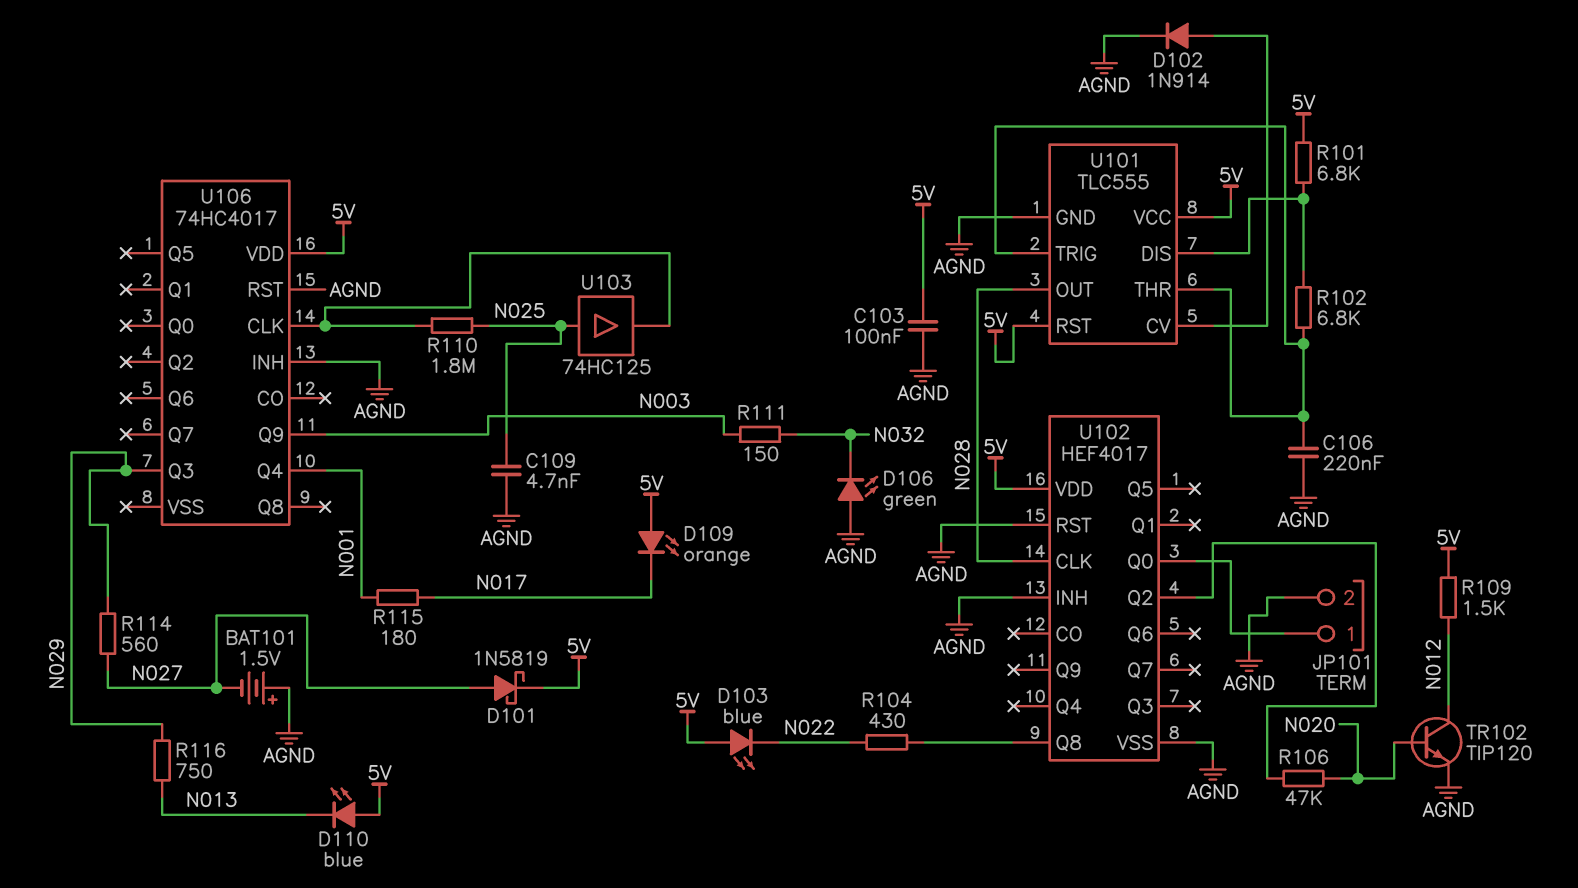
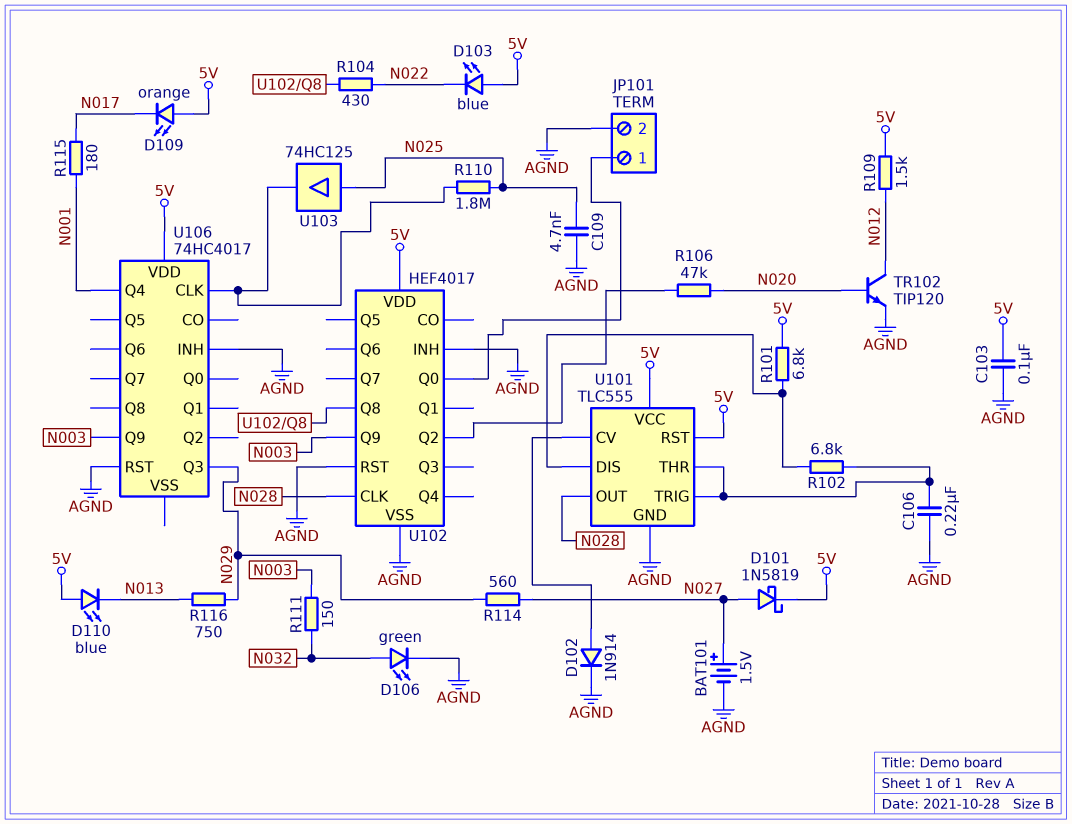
BAT101: 1.5V (plus AGND, minus N027) -> 1.5V (plus N027, minus AGND)
D106: LED green (A AGND, K N032) -> LED green (A N032, K AGND)
U102 pin Q9: none -> N003

